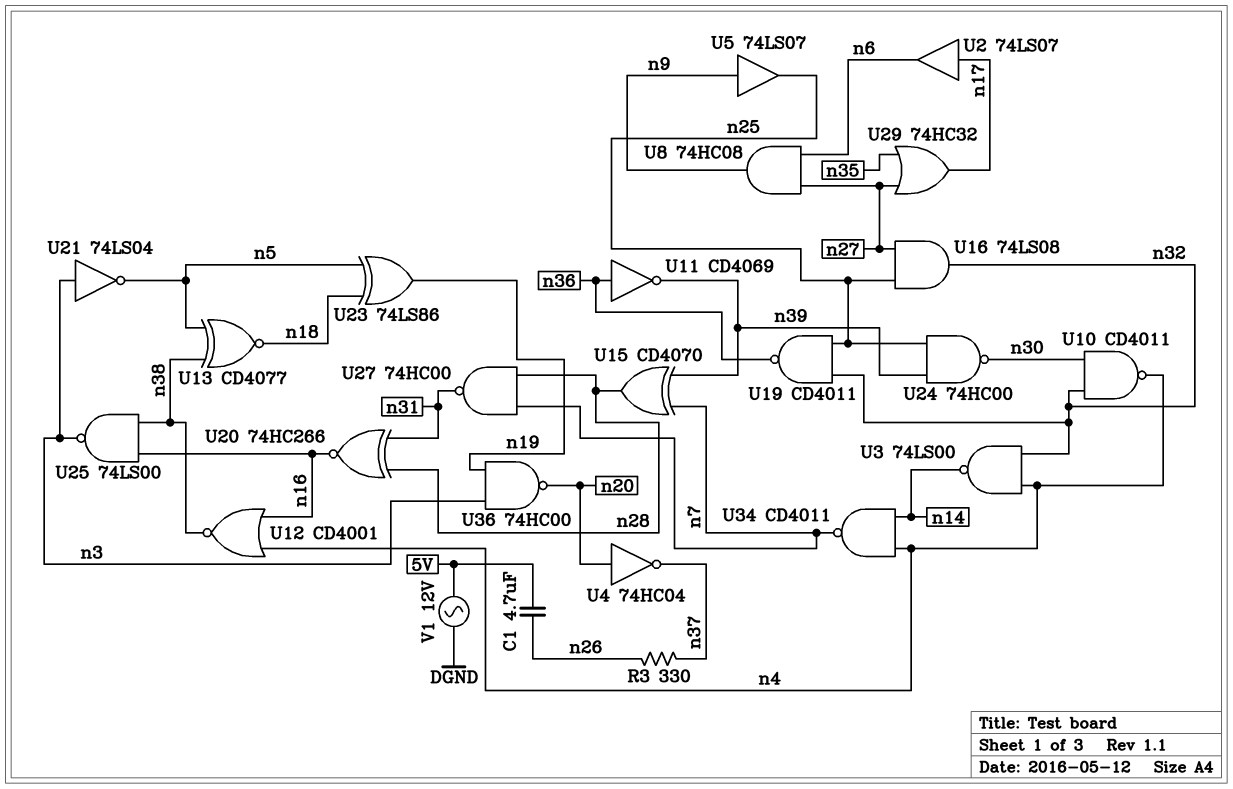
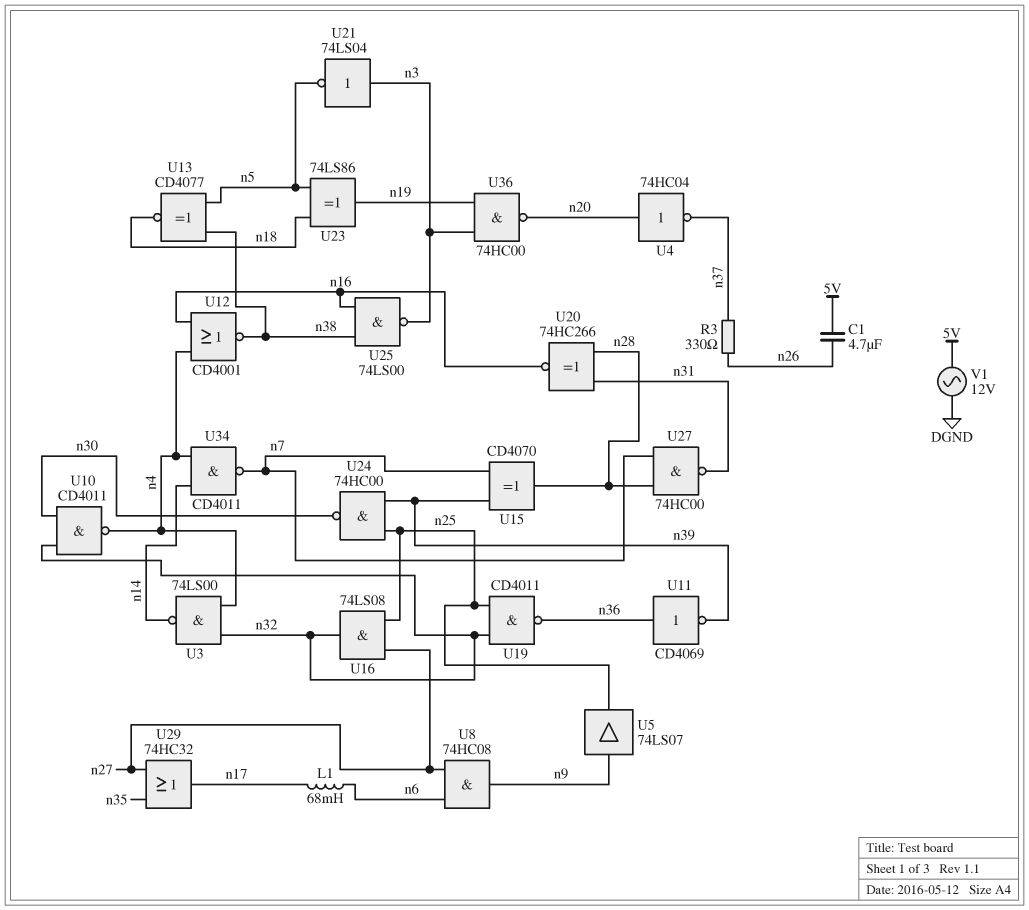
L1: none -> 68mH (n6, n17)
U2: buffer 74LS07 (in n17, out n6) -> none

